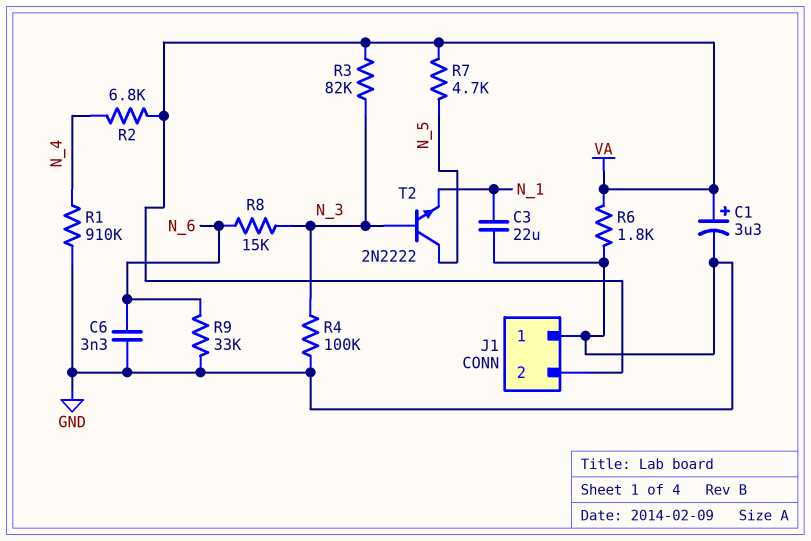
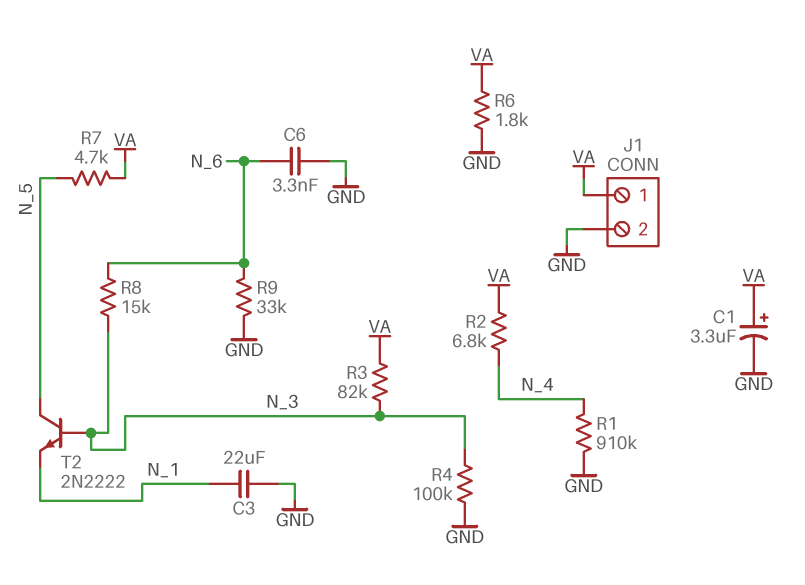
J1 pin 1: GND -> VA
J1 pin 2: VA -> GND

